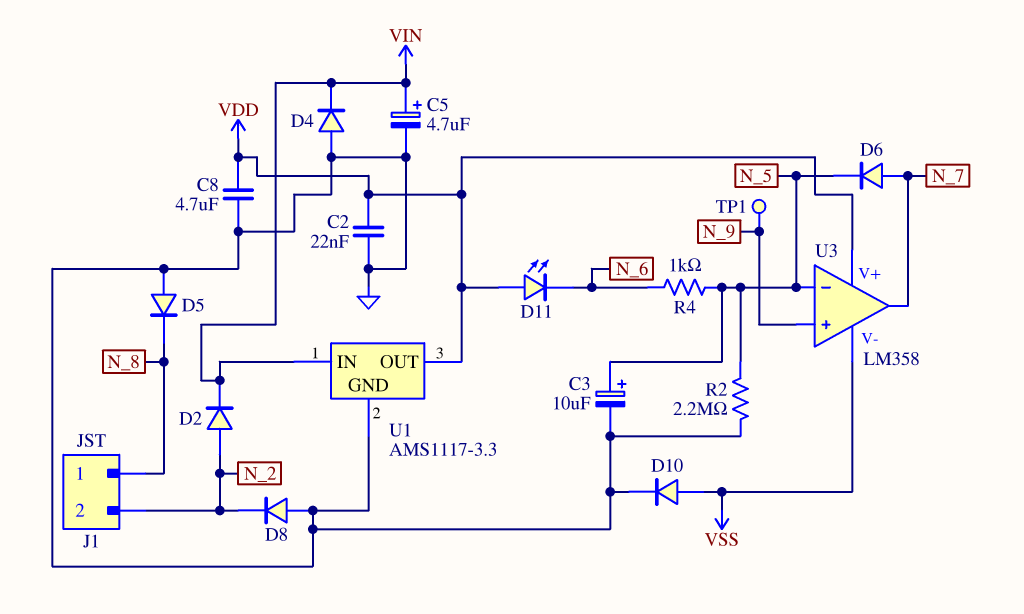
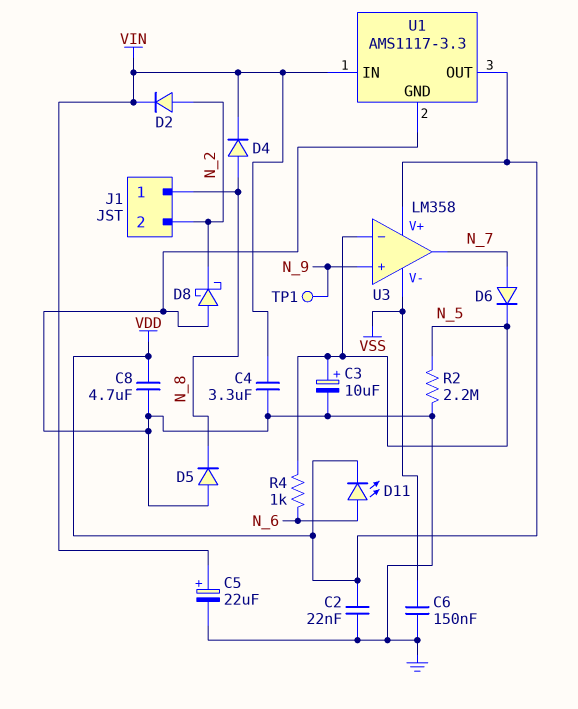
C4: none -> 3.3uF (GND, VIN)
C5: 4.7uF (plus VIN, minus GND) -> 22uF (plus VIN, minus GND)
C6: none -> 150nF (GND, VSS)
D4: diode (A GND, K VIN) -> diode (A N_8, K VIN)
D8: diode (A GND, K N_2) -> schottky (A GND, K N_2)
D10: diode (A VSS, K GND) -> none
D11: LED (A VDD, K N_6) -> LED (A N_6, K VDD)

